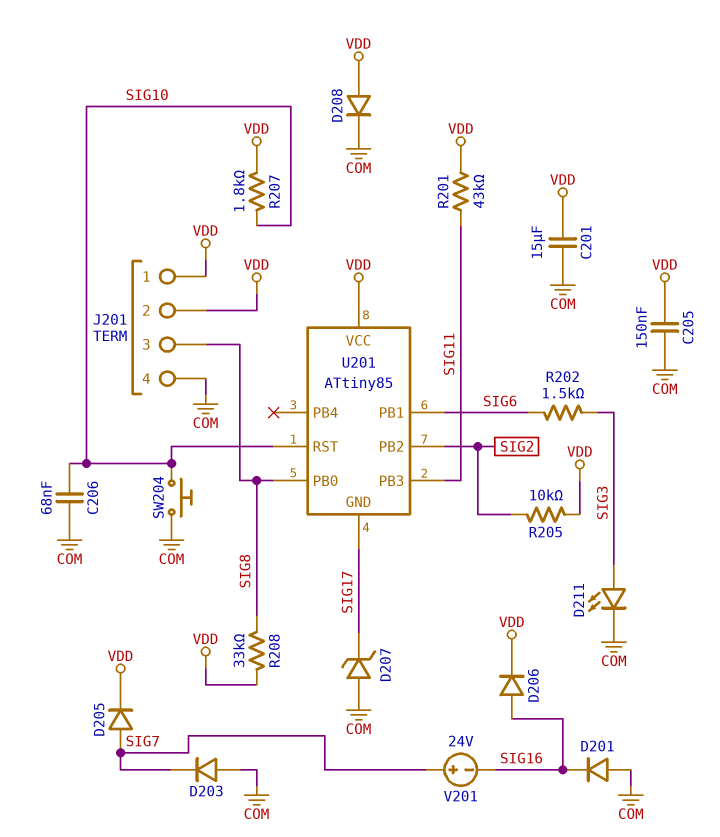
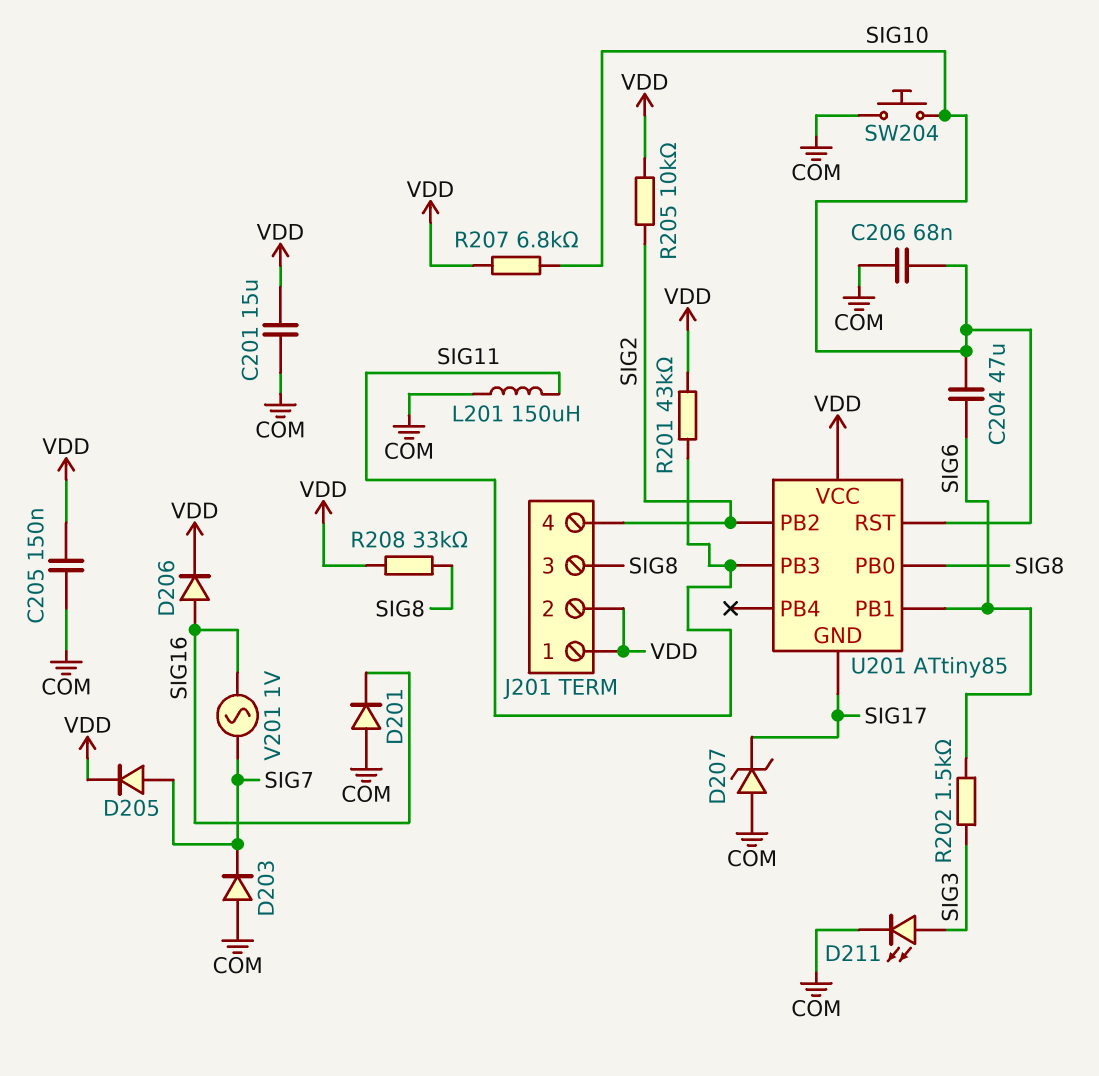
C204: none -> 47uF (SIG6, SIG10)
D208: diode (A VDD, K COM) -> none
J201 pin 4: COM -> SIG2
L201: none -> 150uH (COM, SIG11)
R207: 1.8k (SIG10, VDD) -> 6.8k (SIG10, VDD)
V201: 24V (plus SIG7, minus SIG16) -> AC 1V (SIG7, SIG16)

